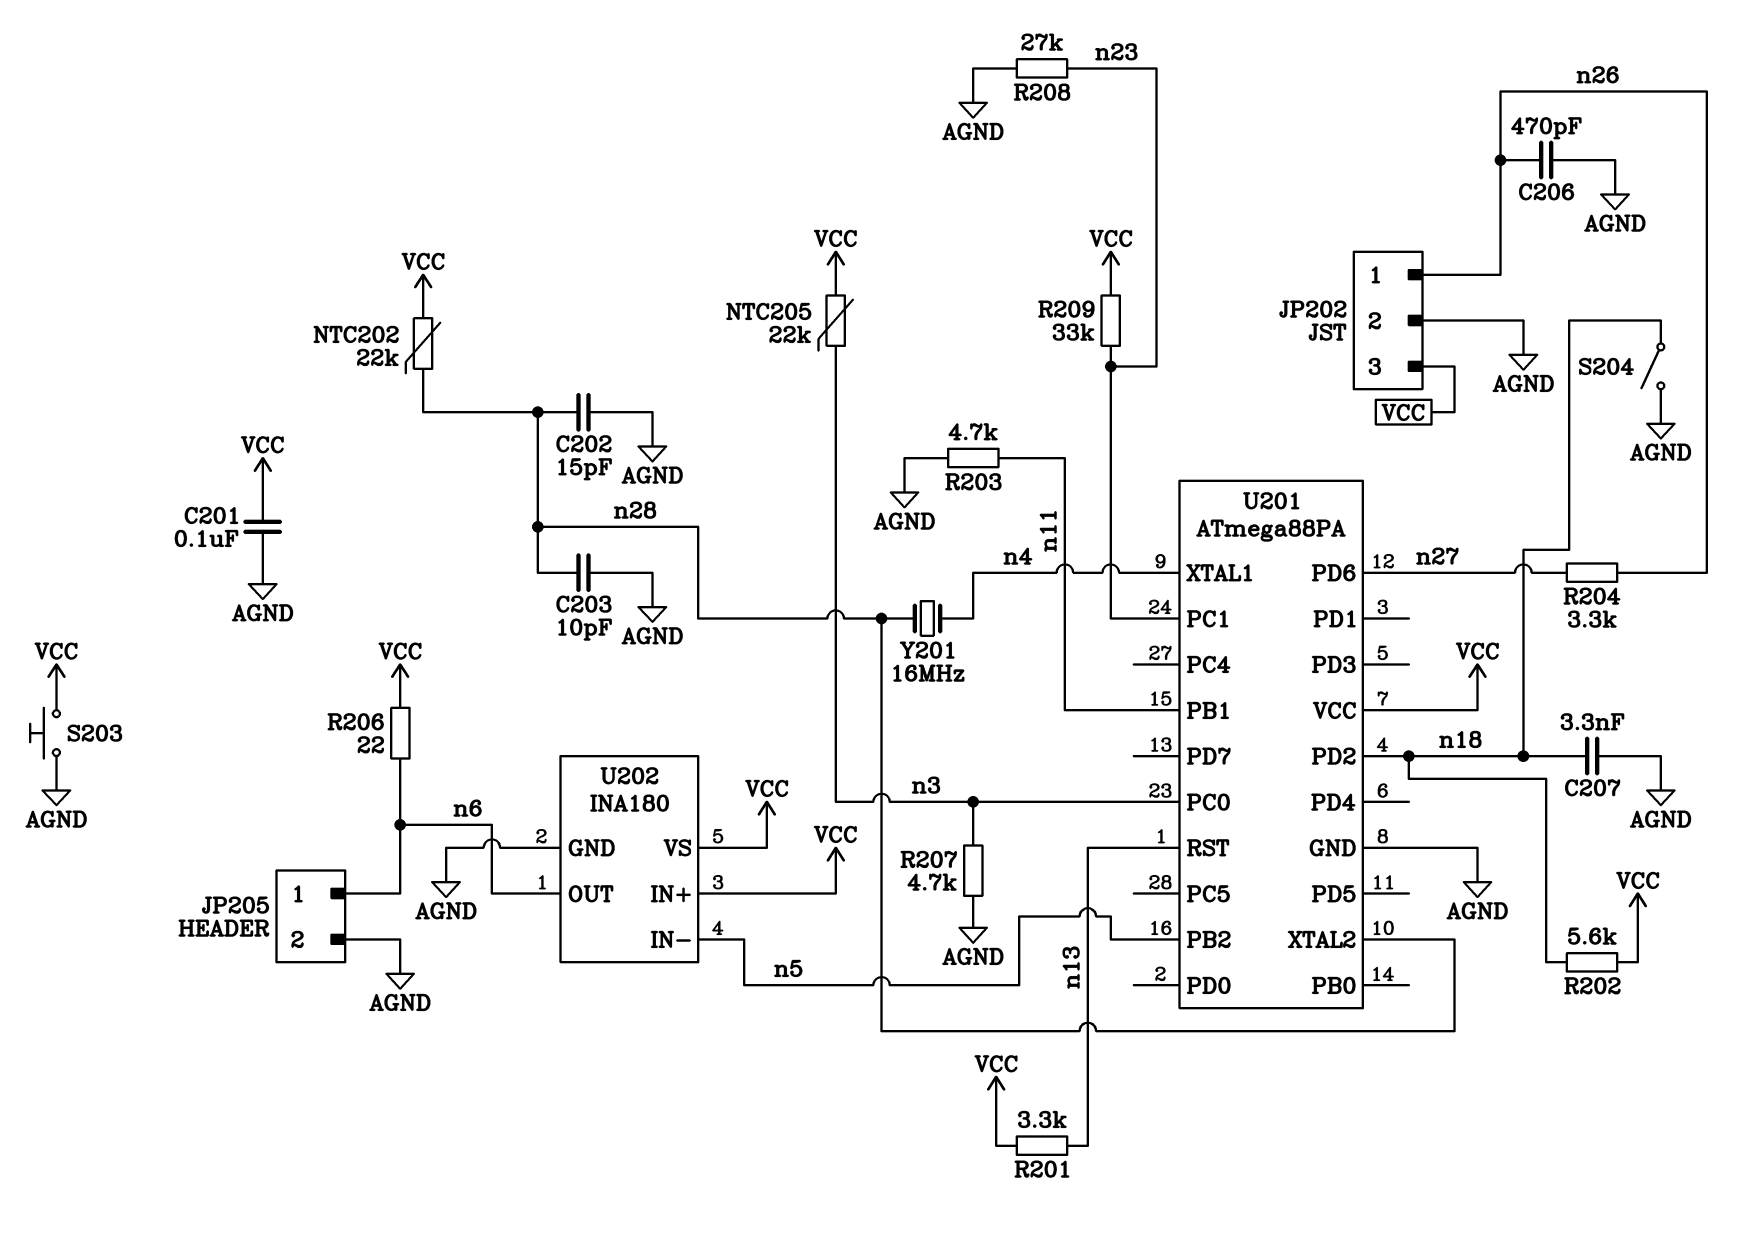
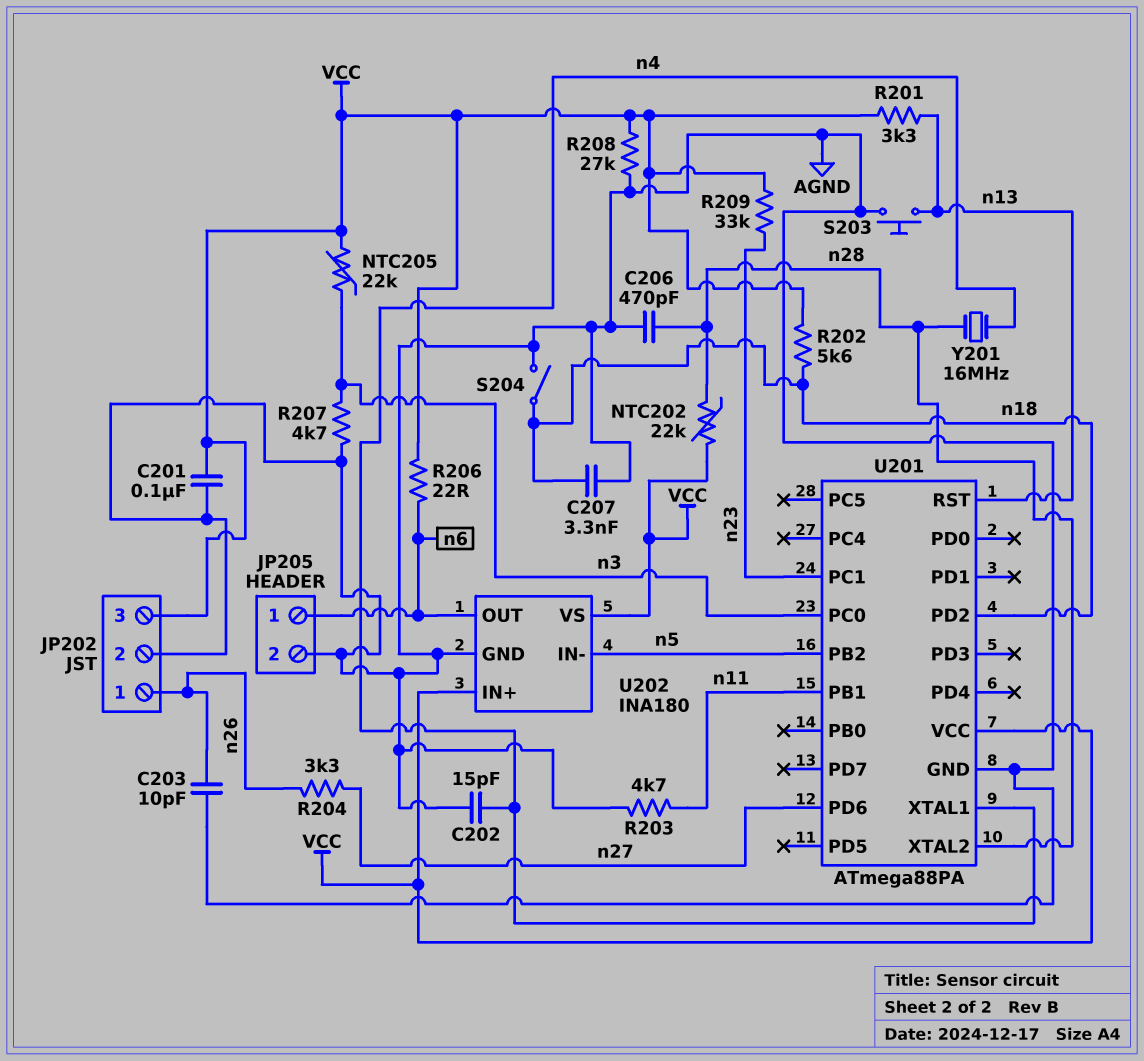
C202: 15pF (AGND, n28) -> 15pF (AGND, n4)
C203: 10pF (AGND, n28) -> 10pF (AGND, n26)
C206: 470pF (AGND, n26) -> 470pF (AGND, n28)
R208: 27k (AGND, n23) -> 27k (AGND, VCC)
S203: button (AGND, VCC) -> button (AGND, n13)

